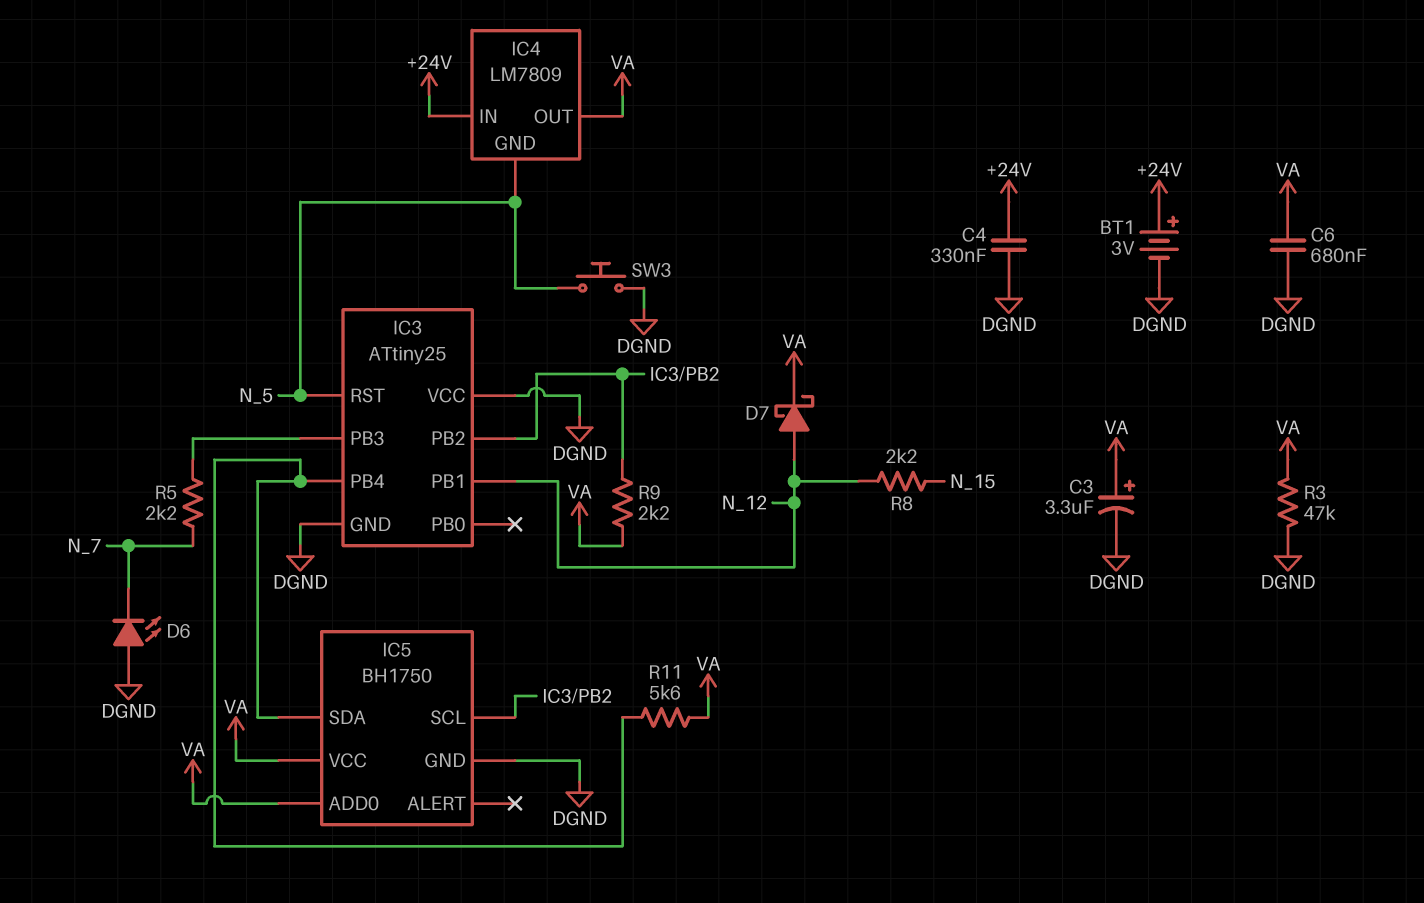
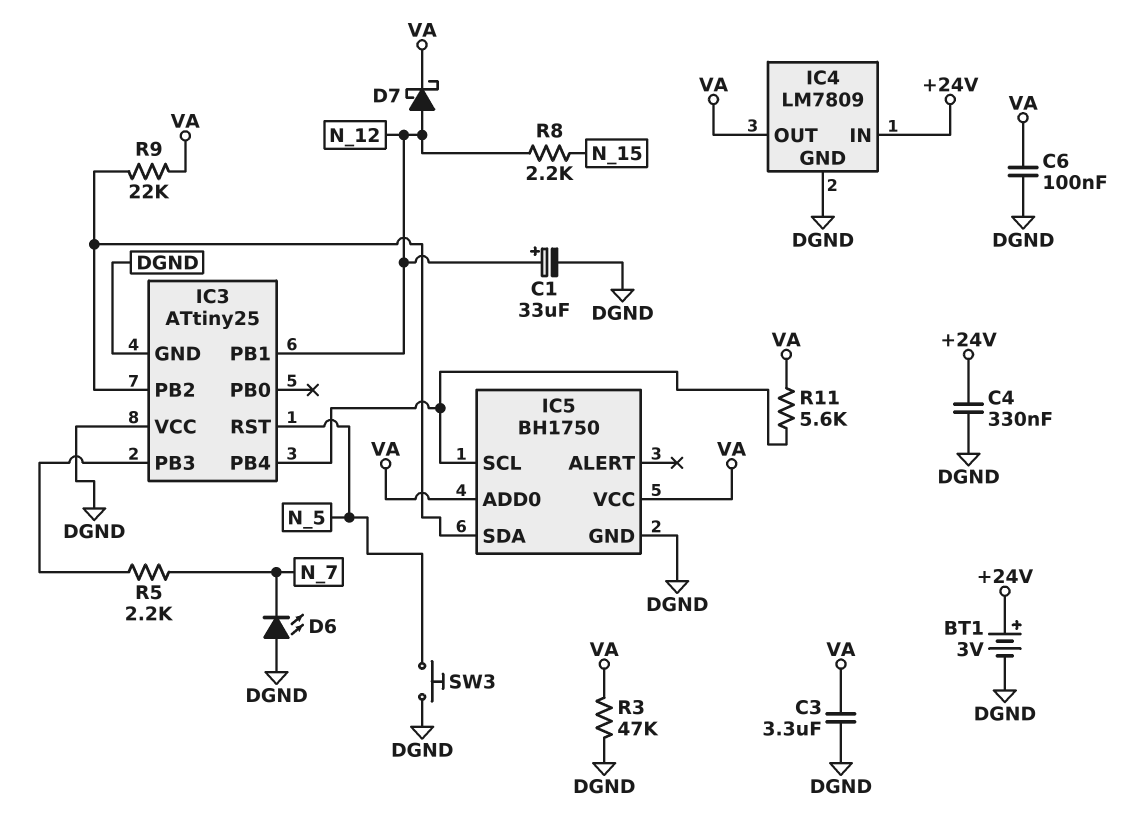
C1: none -> 33uF (plus N_12, minus DGND)
C3: 3.3uF (plus VA, minus DGND) -> 3.3uF (DGND, VA)
C6: 680nF (DGND, VA) -> 100nF (DGND, VA)
IC4 pin GND: N_5 -> DGND
IC5 pin SCL: IC3/PB2 -> IC3/PB4
IC5 pin SDA: IC3/PB4 -> IC3/PB2
R9: 2.2k (IC3/PB2, VA) -> 22k (IC3/PB2, VA)

